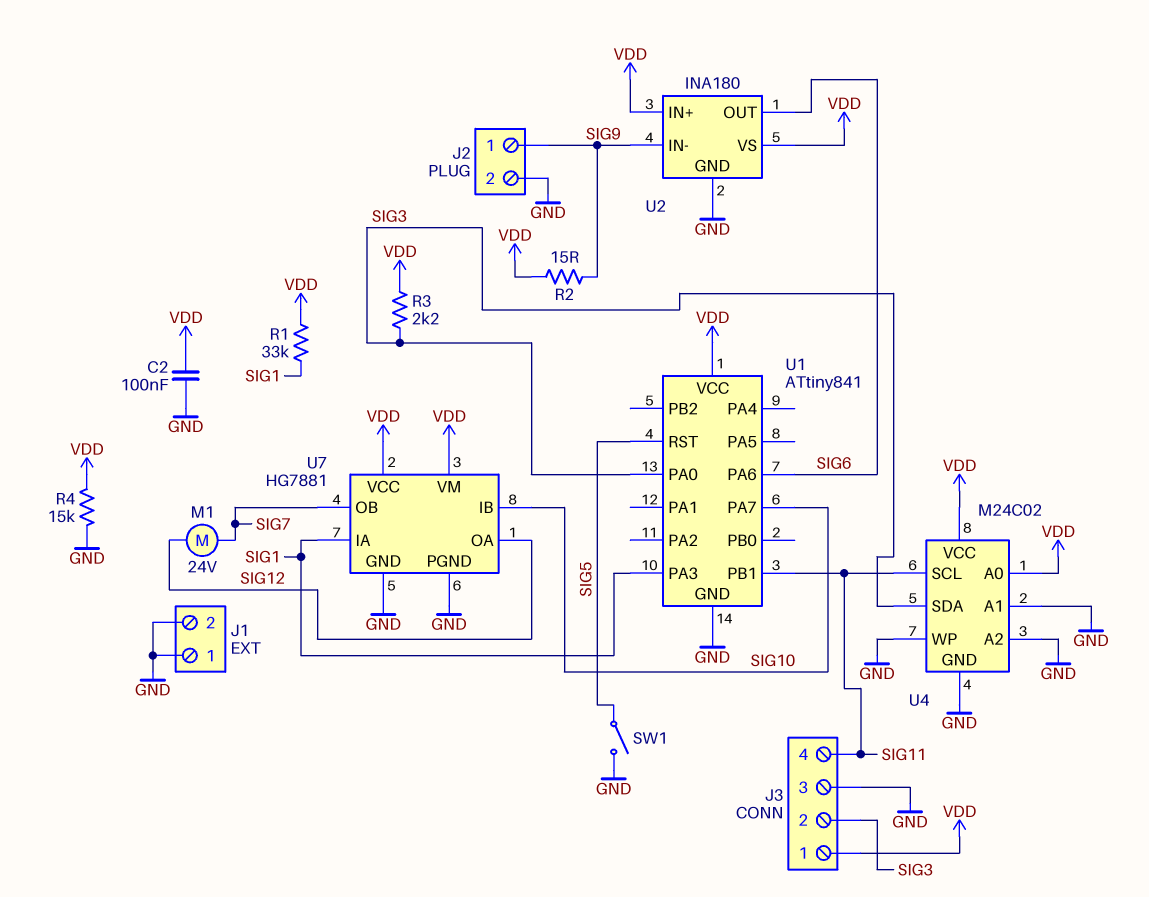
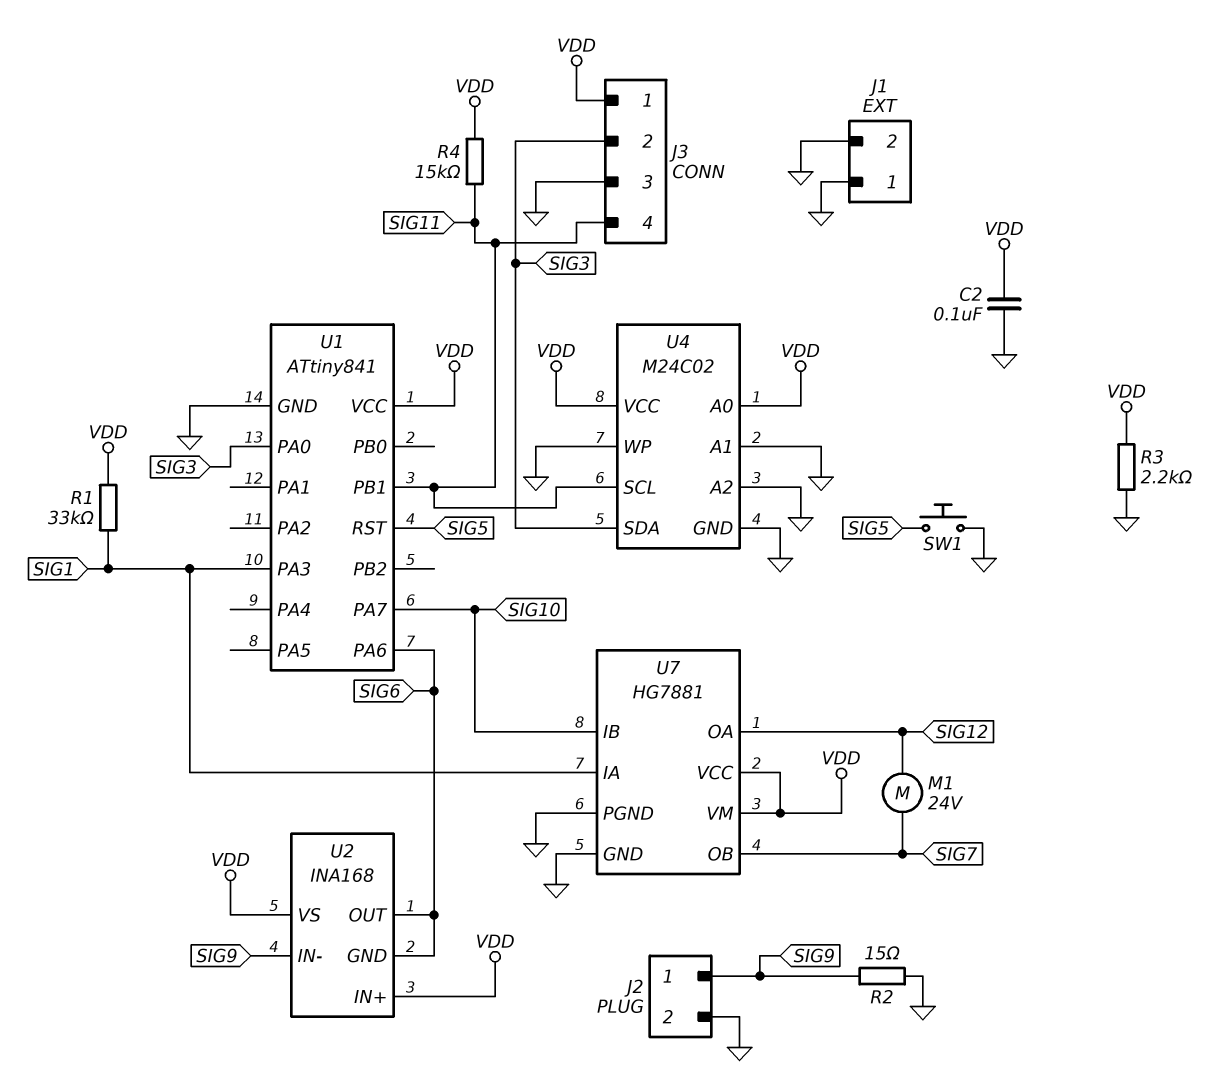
R2: 15 (SIG9, VDD) -> 15 (GND, SIG9)
R3: 2.2k (SIG3, VDD) -> 2.2k (GND, VDD)
R4: 15k (GND, VDD) -> 15k (SIG11, VDD)
SW1: switch (GND, SIG5) -> button (GND, SIG5)
U2: INA180 -> INA168
U2 pin GND: GND -> SIG6

